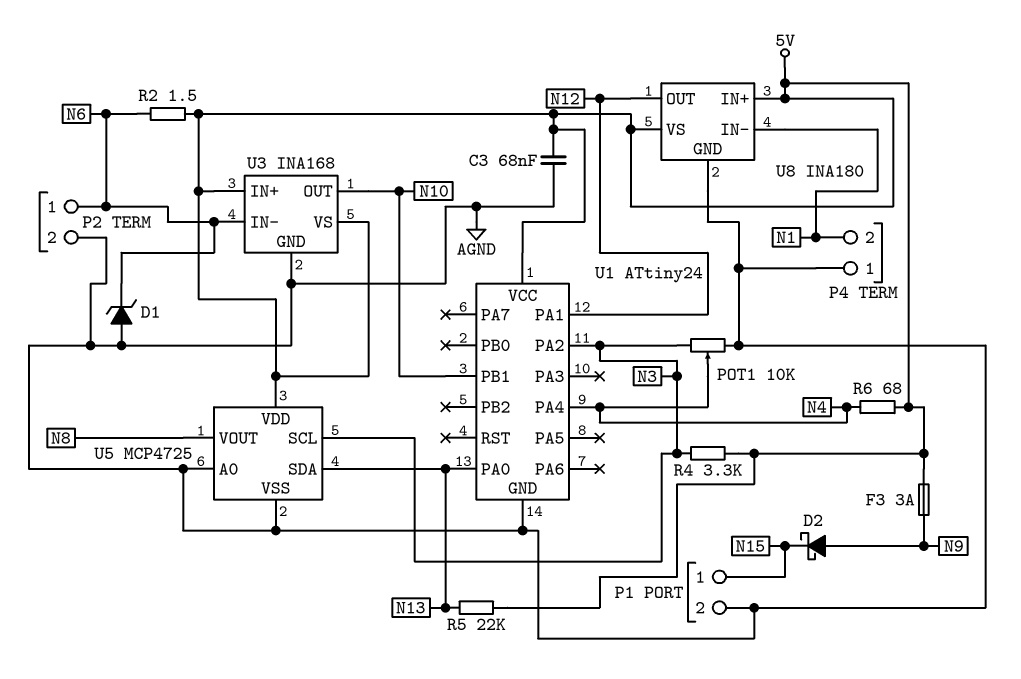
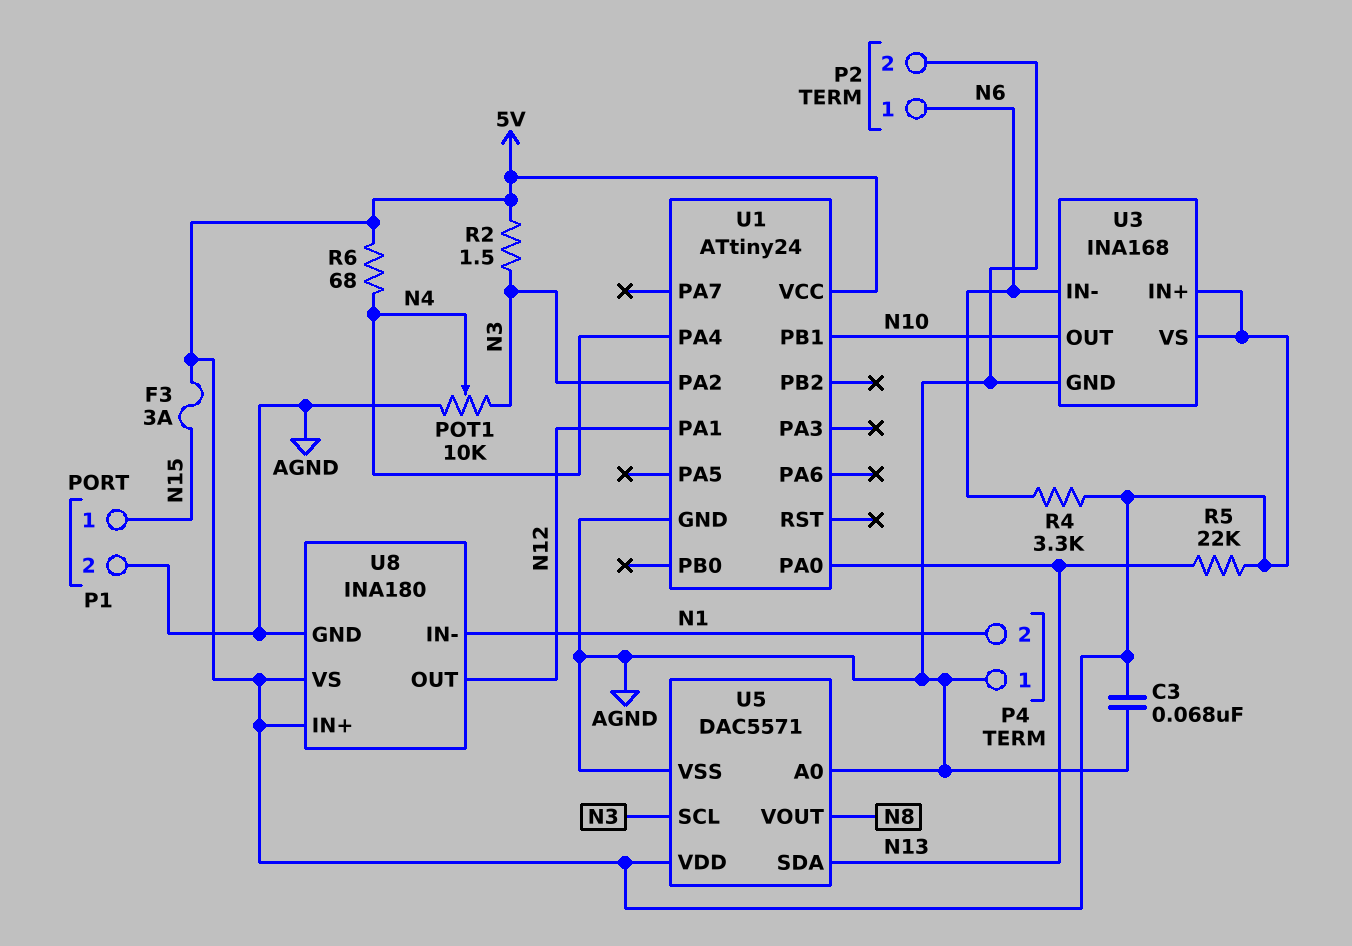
D1: zener (A AGND, K N6) -> none
D2: schottky (A N9, K N15) -> none
F3: 3A (5V, N9) -> 3A (5V, N15)
R2: 1.5 (5V, N6) -> 1.5 (5V, N3)
R4: 3.3k (5V, N3) -> 3.3k (5V, N6)
U5: MCP4725 -> DAC5571

